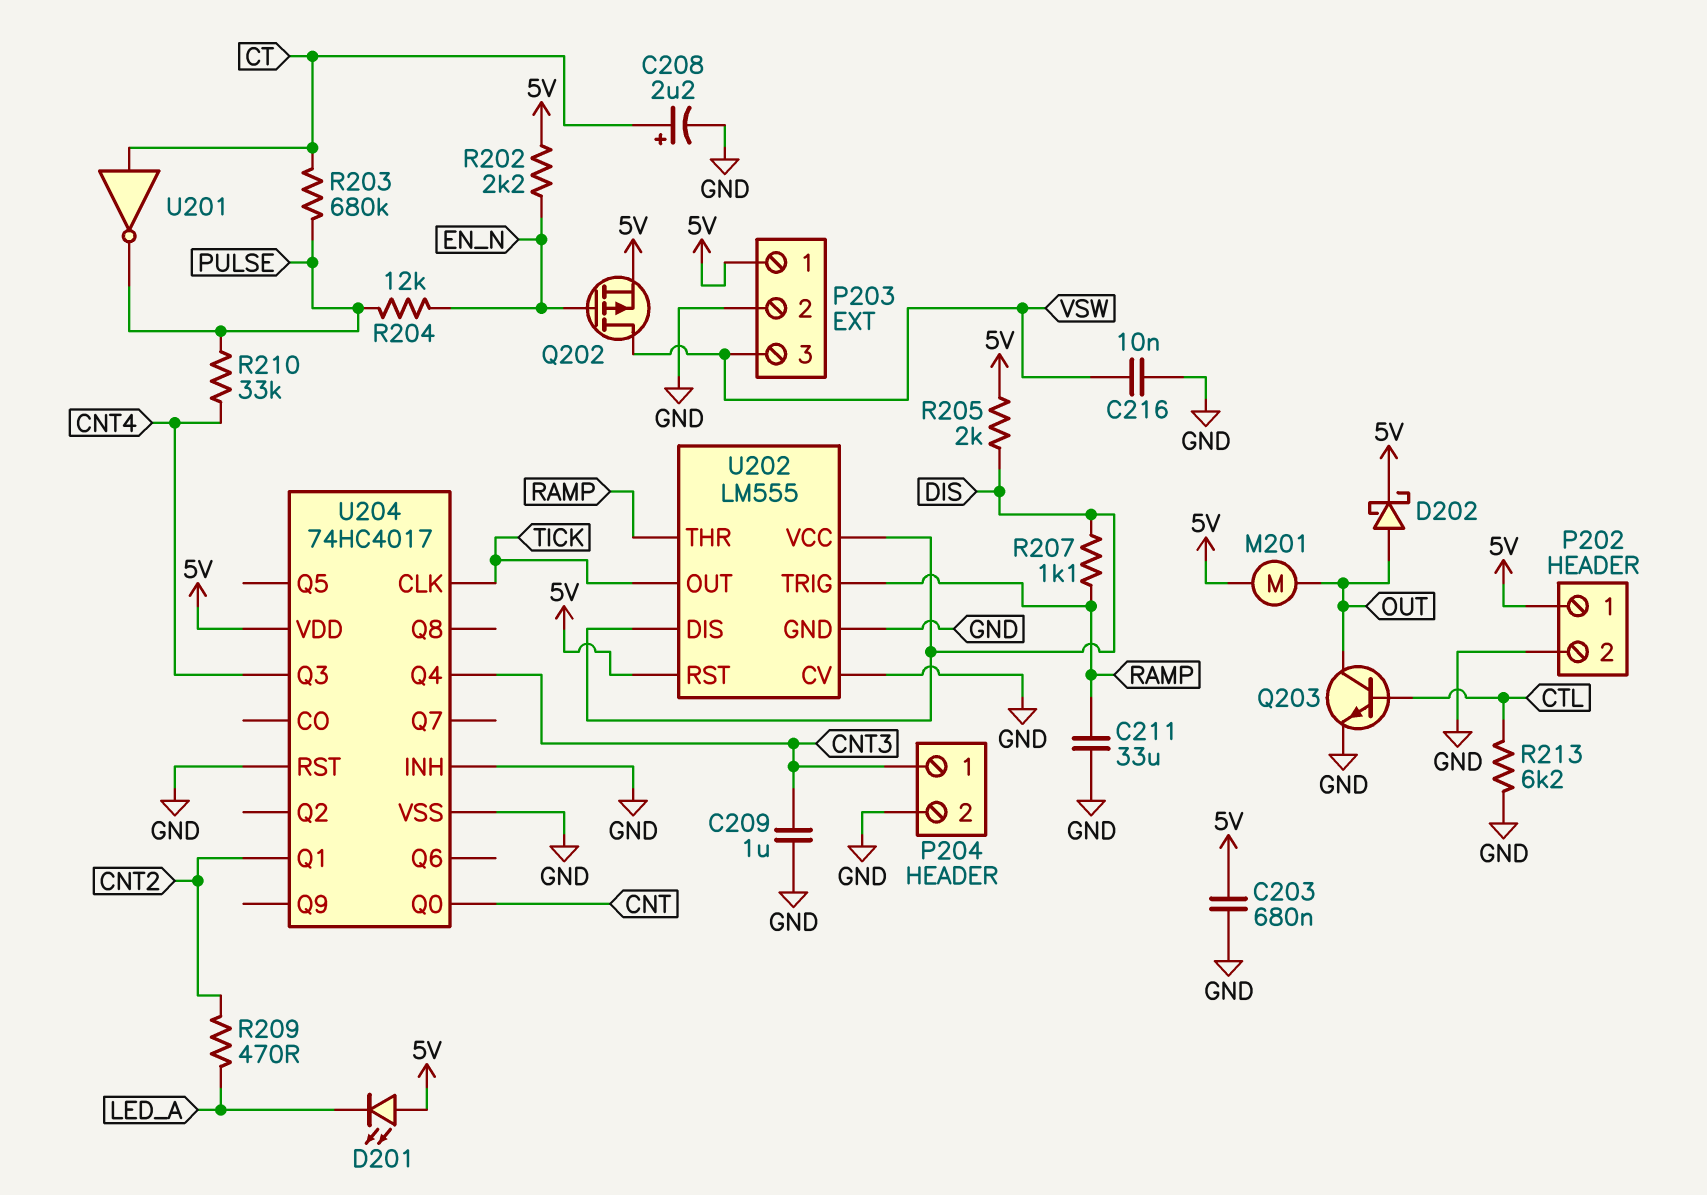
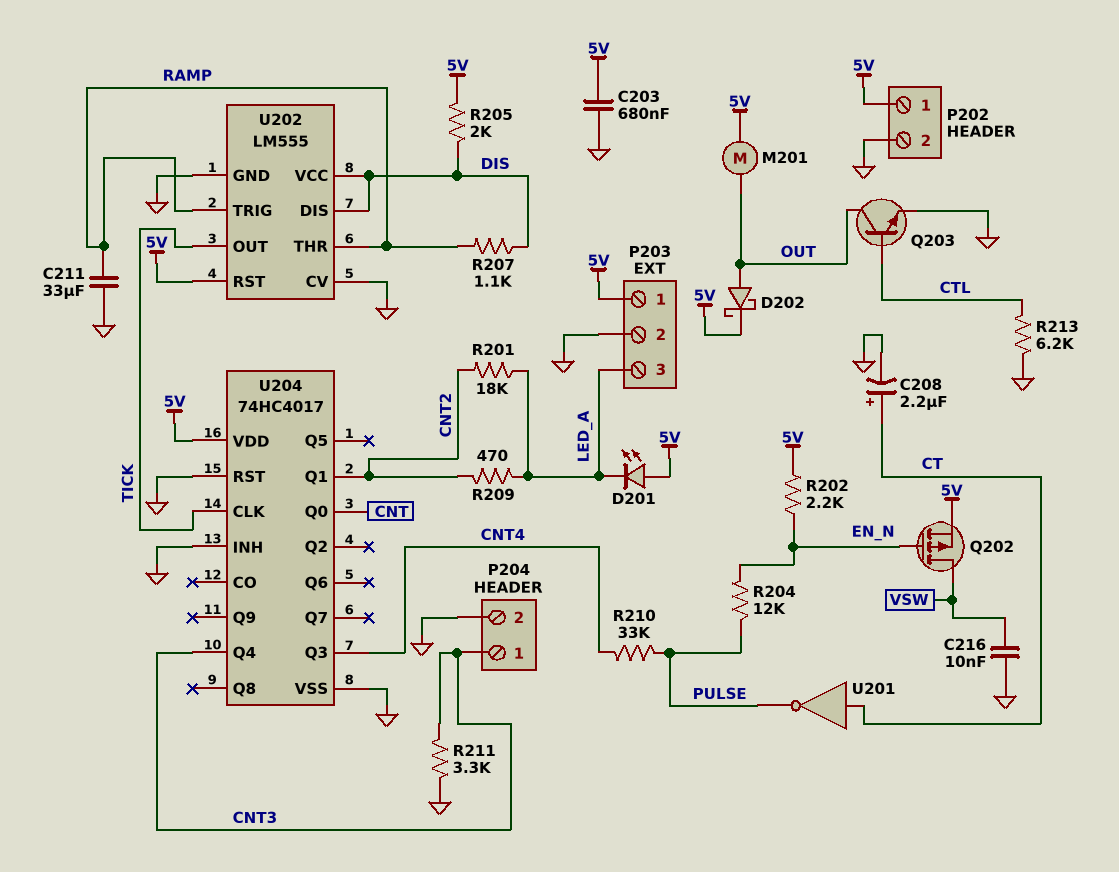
C209: 1uF (CNT3, GND) -> none
P203 pin 3: VSW -> LED_A
R201: none -> 18k (CNT2, LED_A)
R203: 680k (CT, PULSE) -> none
R211: none -> 3.3k (CNT3, GND)

